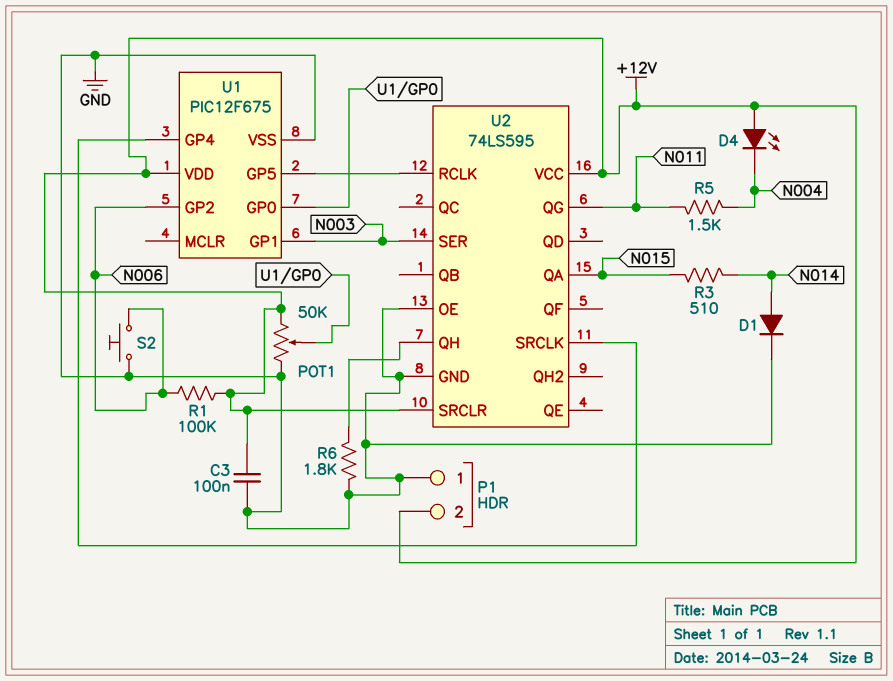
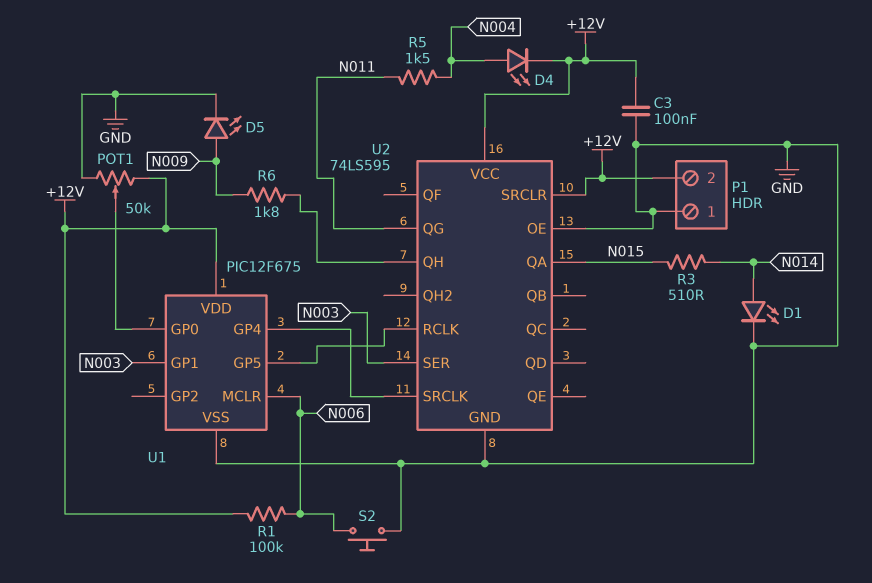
D1: diode (A N014, K GND) -> LED (A N014, K GND)
D4: LED (A +12V, K N004) -> LED (A N004, K +12V)
D5: none -> LED (A N009, K GND)
R6: 1.8k (GND, U2/QH) -> 1.8k (N009, U2/QH)
U1 pin GP2: N006 -> none
U1 pin MCLR: none -> N006

